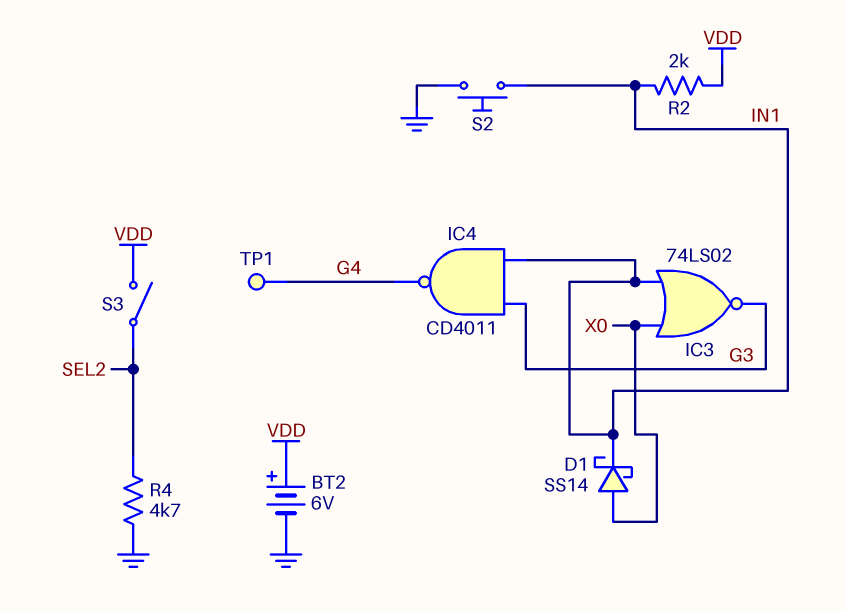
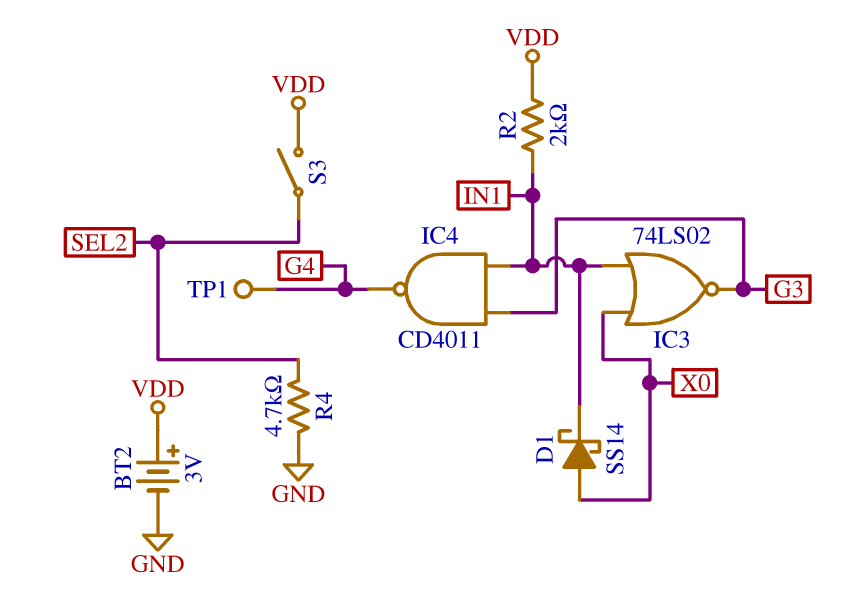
BT2: 6V (plus VDD, minus GND) -> 3V (plus VDD, minus GND)
S2: button (GND, IN1) -> none

